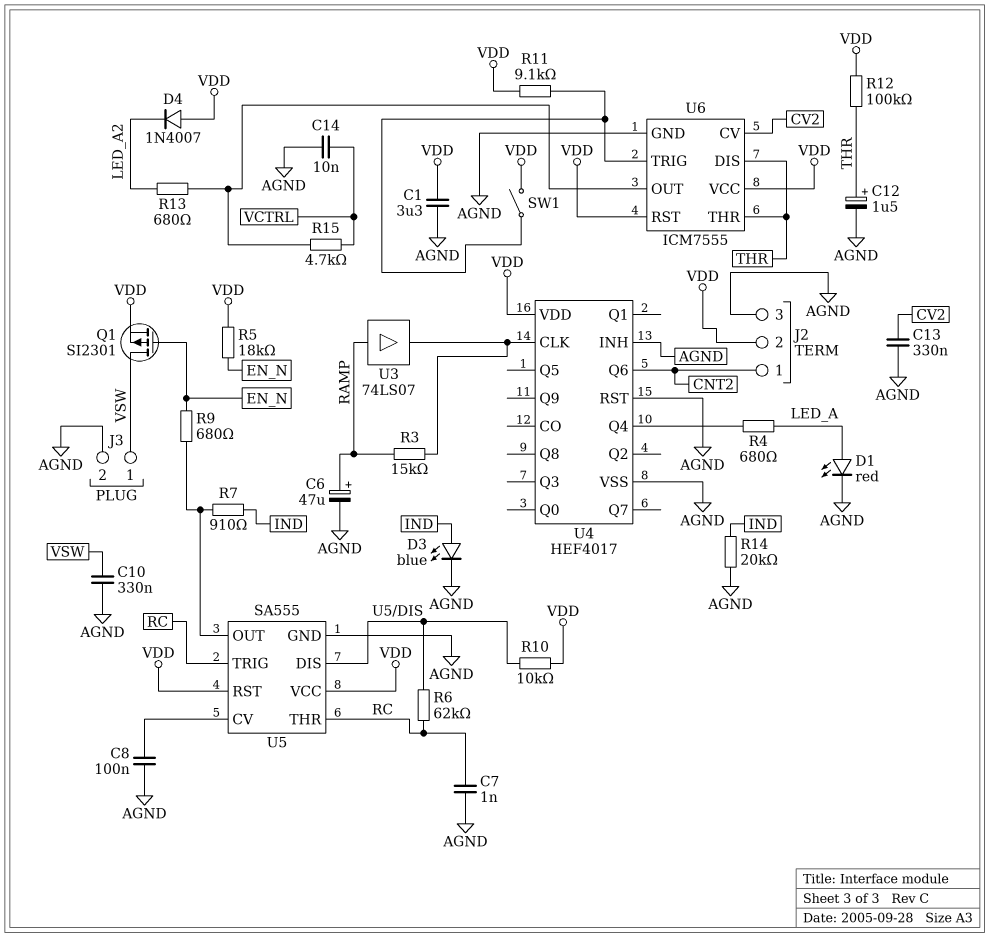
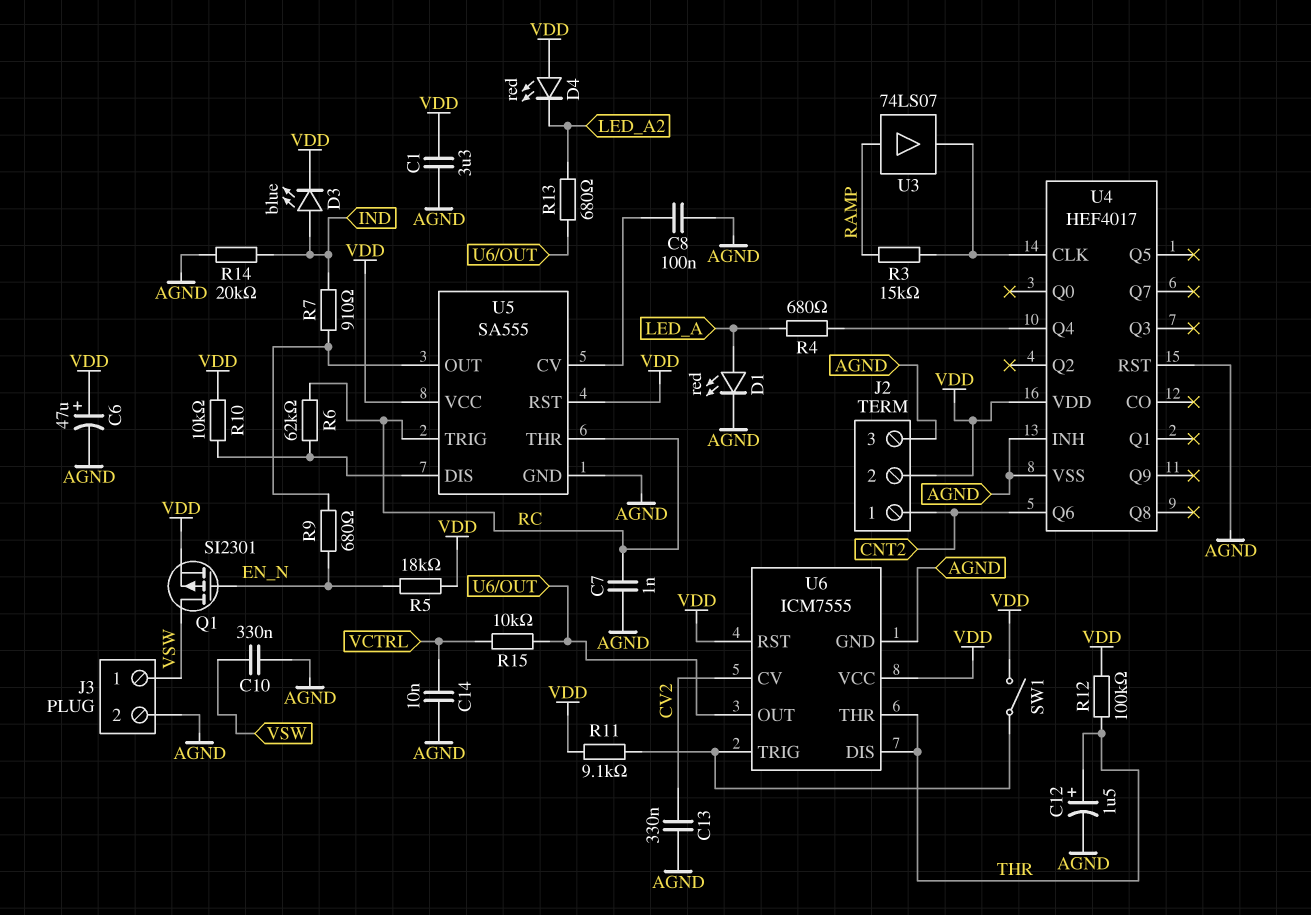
C6: 47uF (plus RAMP, minus AGND) -> 47uF (plus VDD, minus AGND)
D3: LED blue (A IND, K AGND) -> LED blue (A IND, K VDD)
D4: diode 1N4007 (A VDD, K LED_A2) -> LED red (A VDD, K LED_A2)
R15: 4.7k (U6/OUT, VCTRL) -> 10k (U6/OUT, VCTRL)

